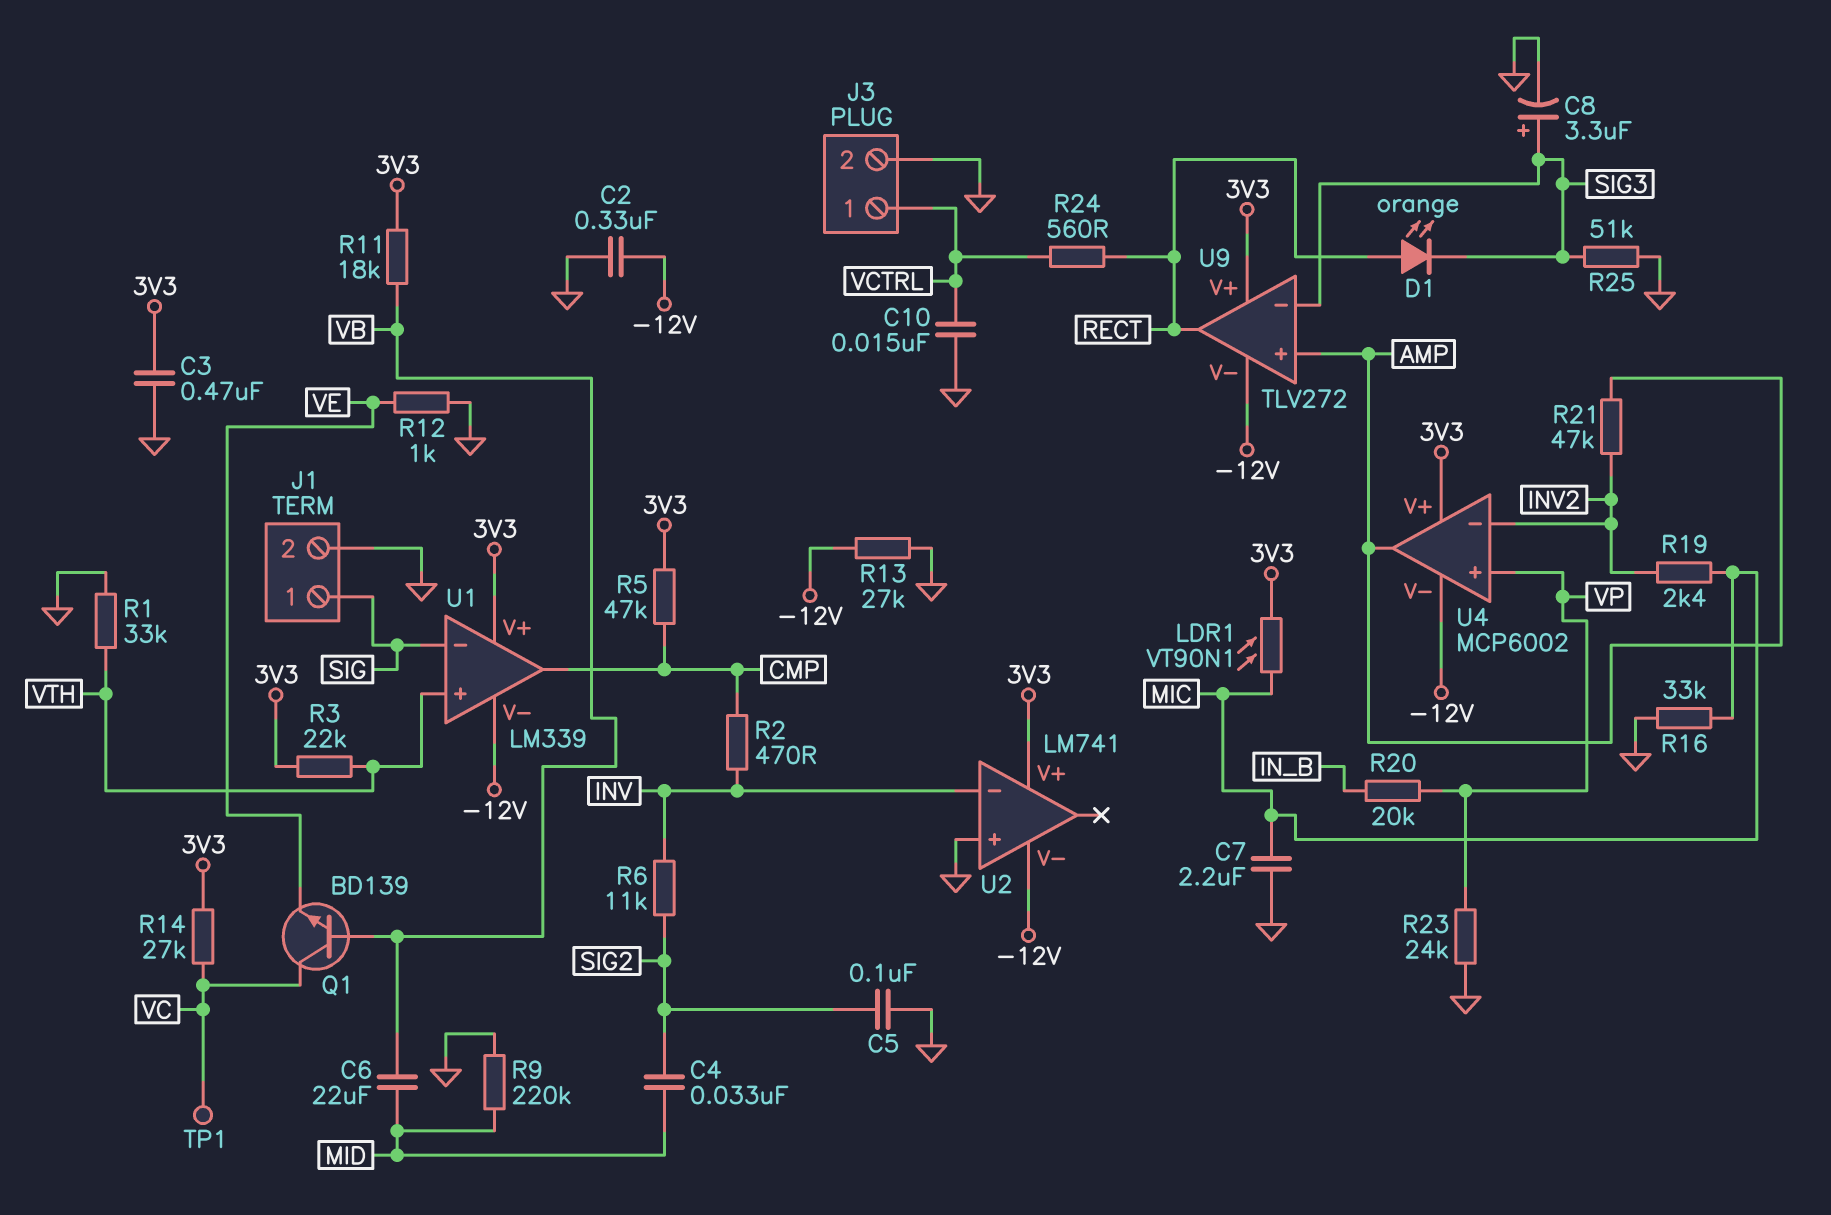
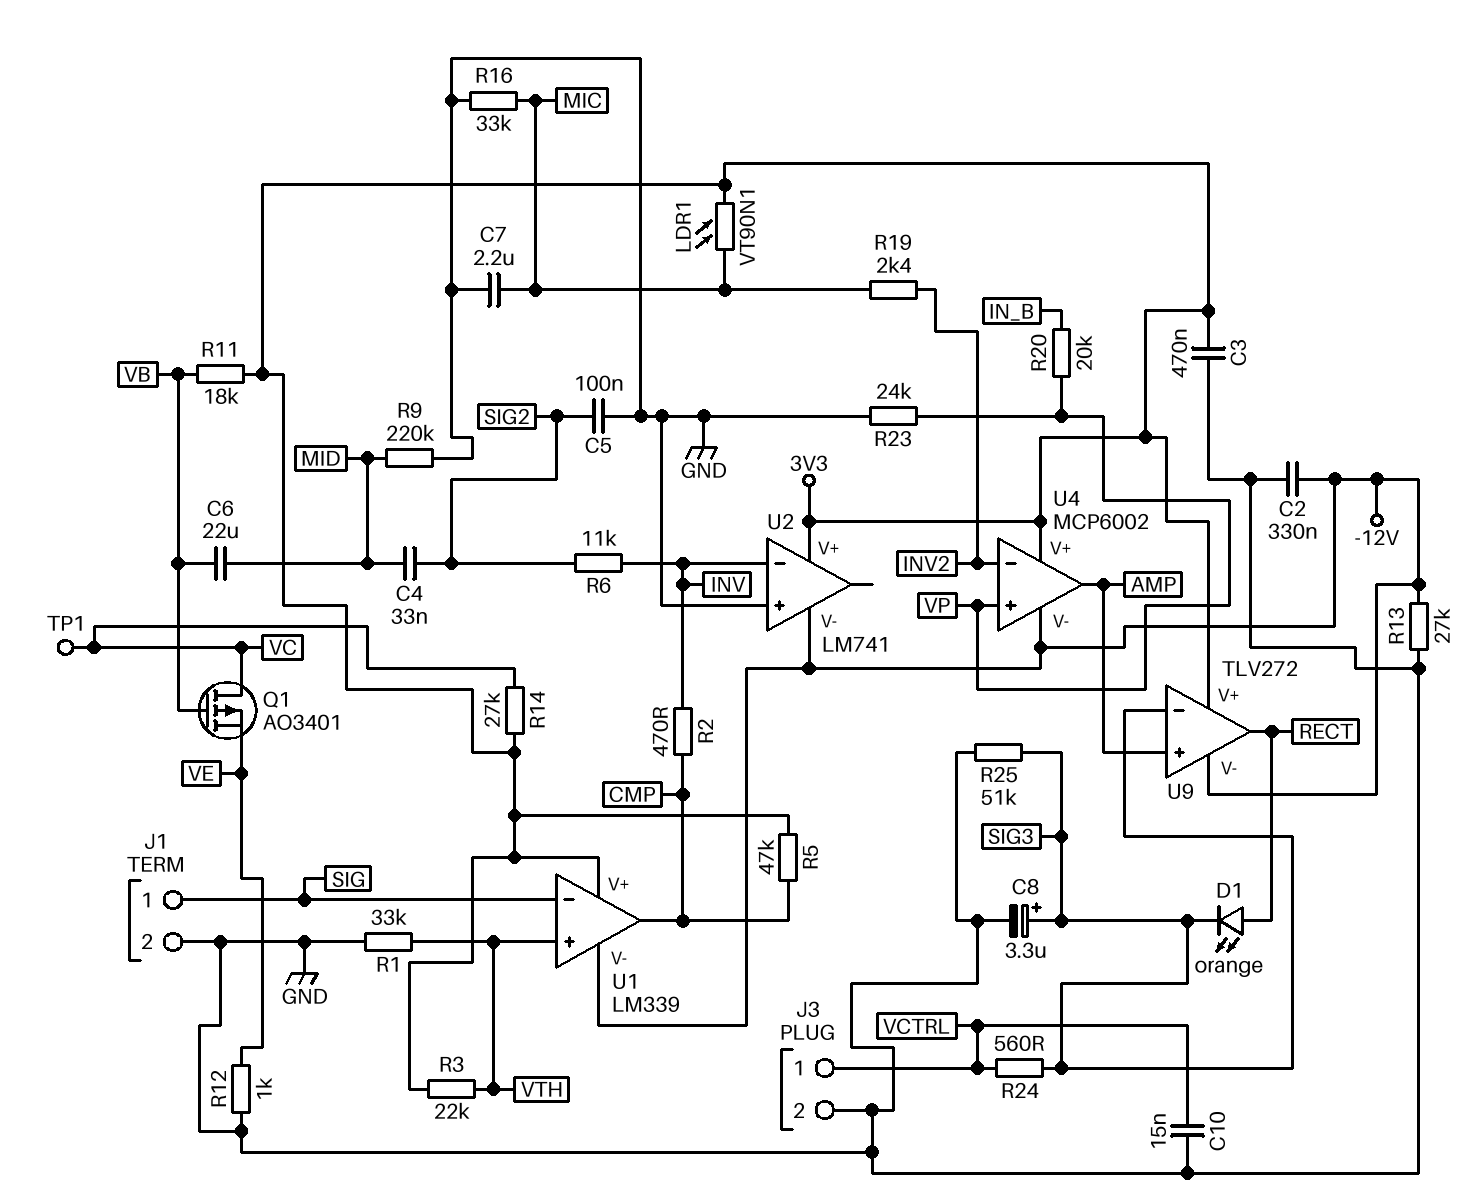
Q1: NPN BD139 (B VB, C VC, E VE) -> PMOS AO3401 (G VB, D VC, S VE)
R21: 47k (AMP, INV2) -> none
R24: 560 (RECT, VCTRL) -> 560 (SIG3, VCTRL)

